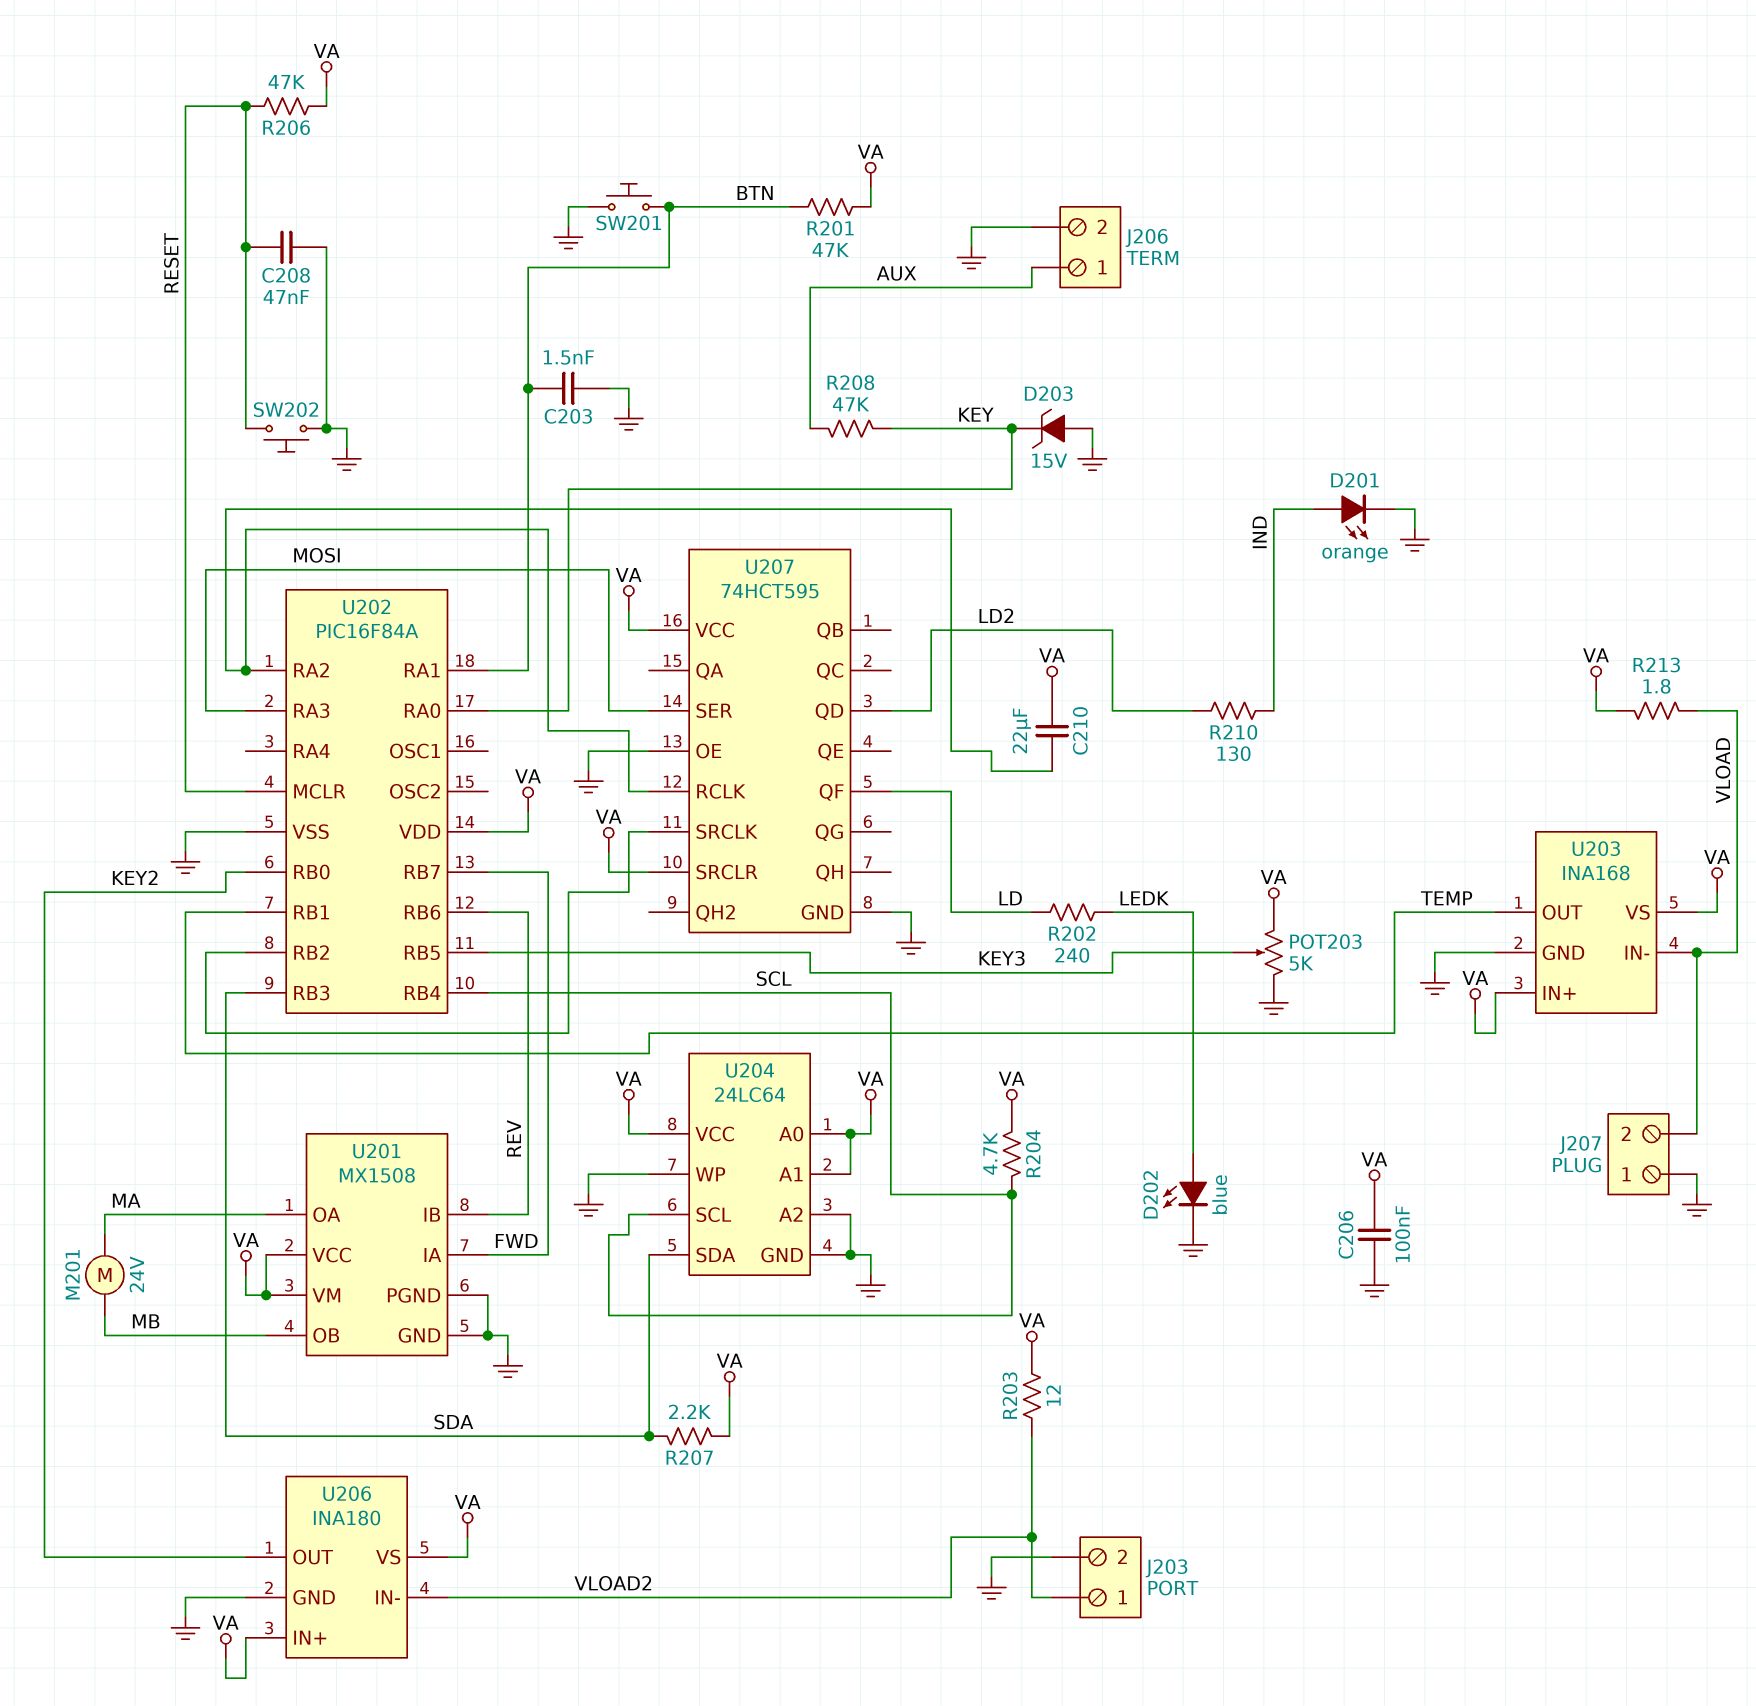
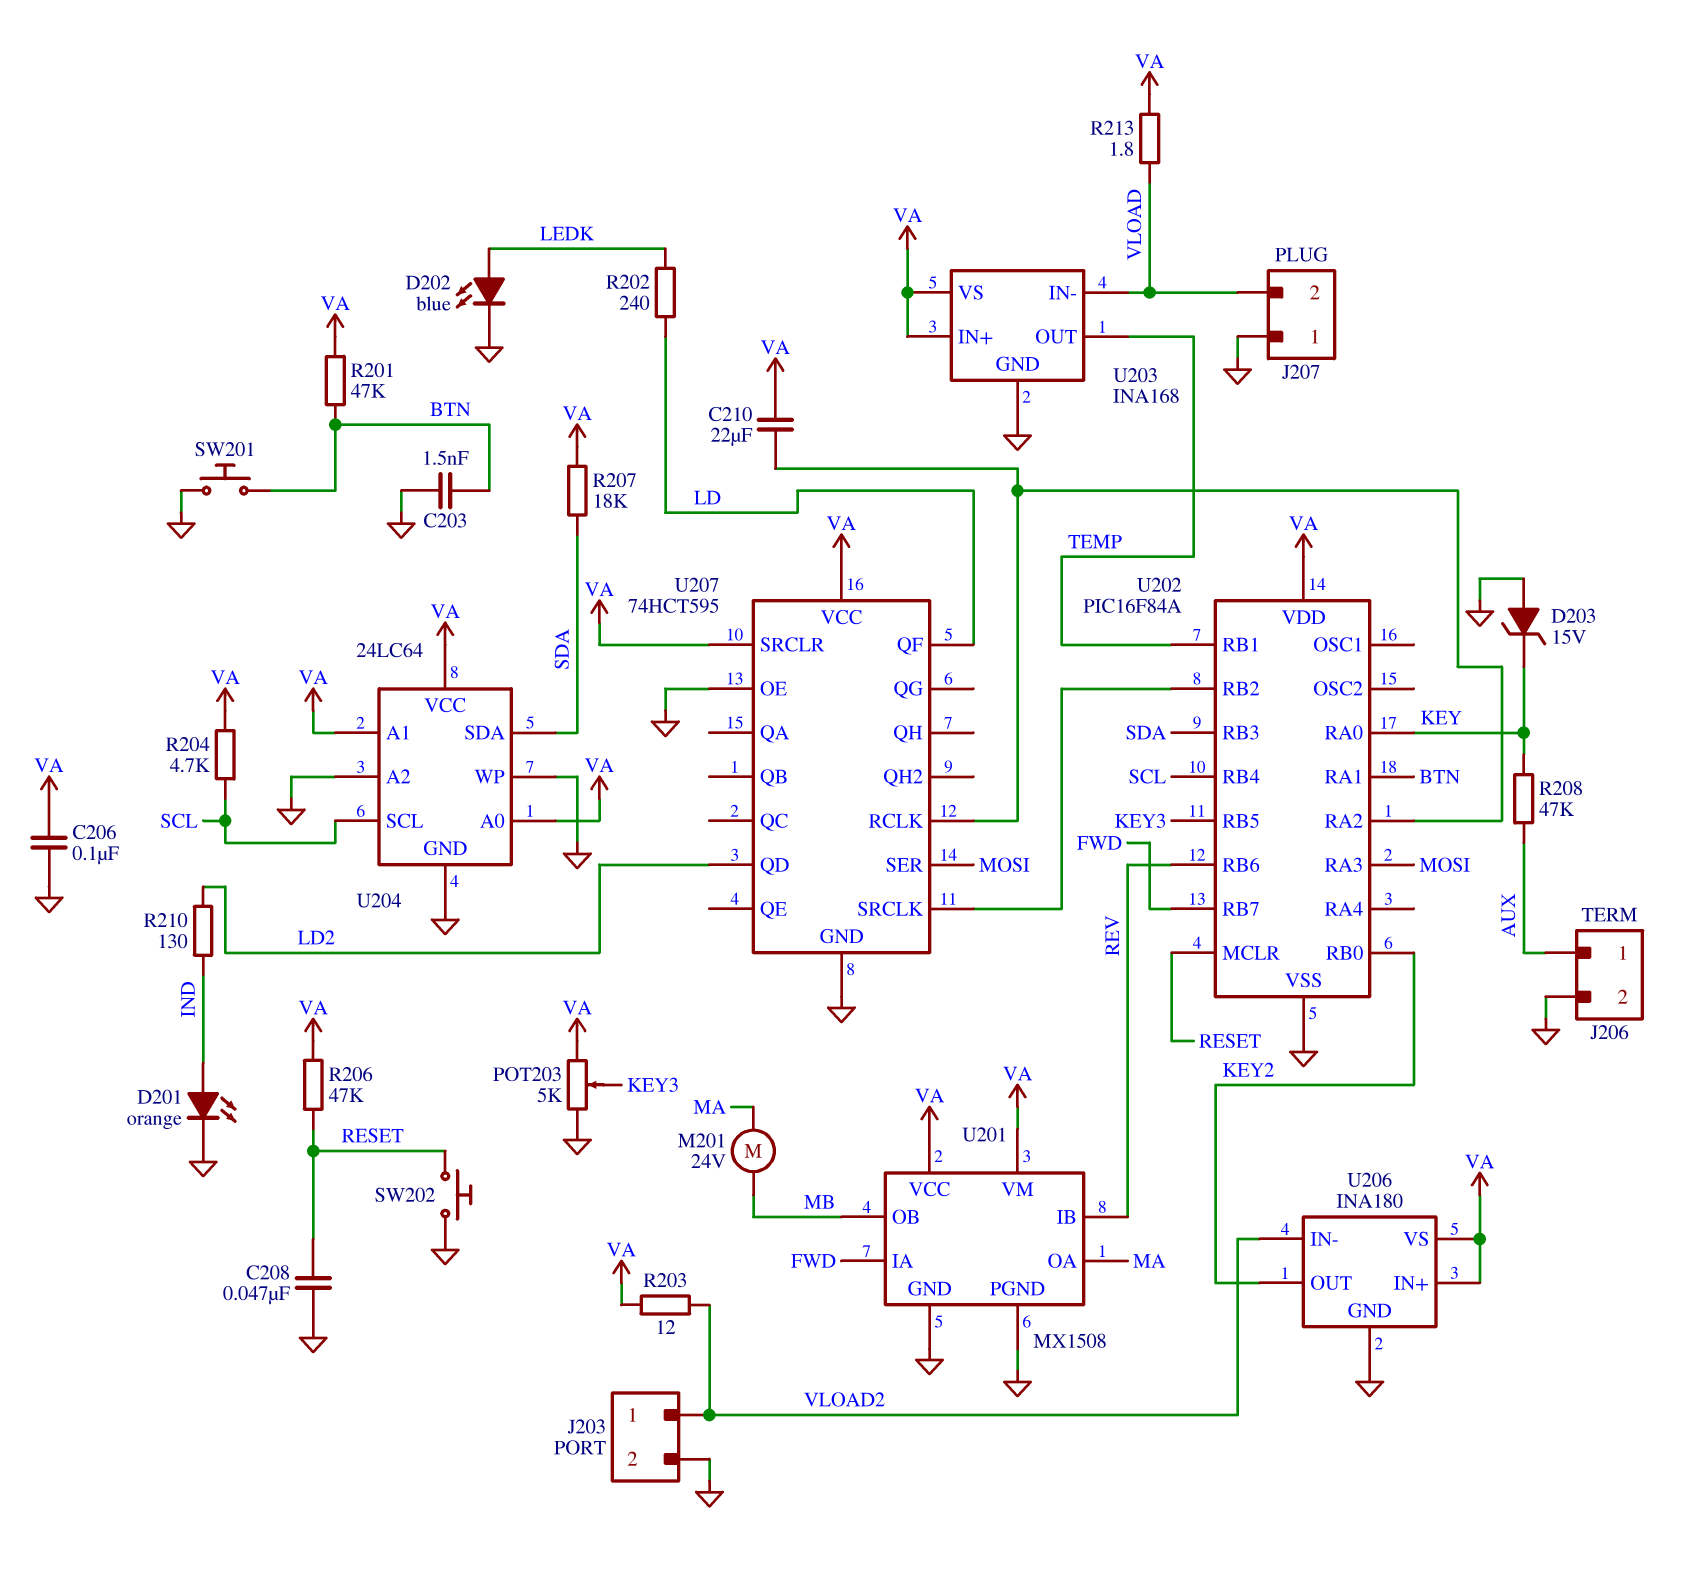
R207: 2.2k (SDA, VA) -> 18k (SDA, VA)

